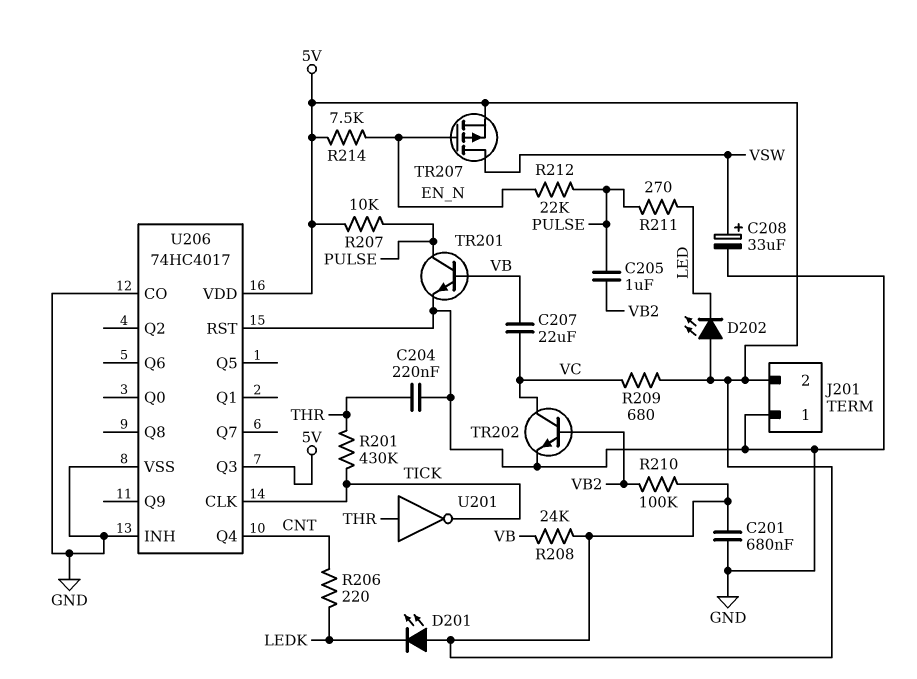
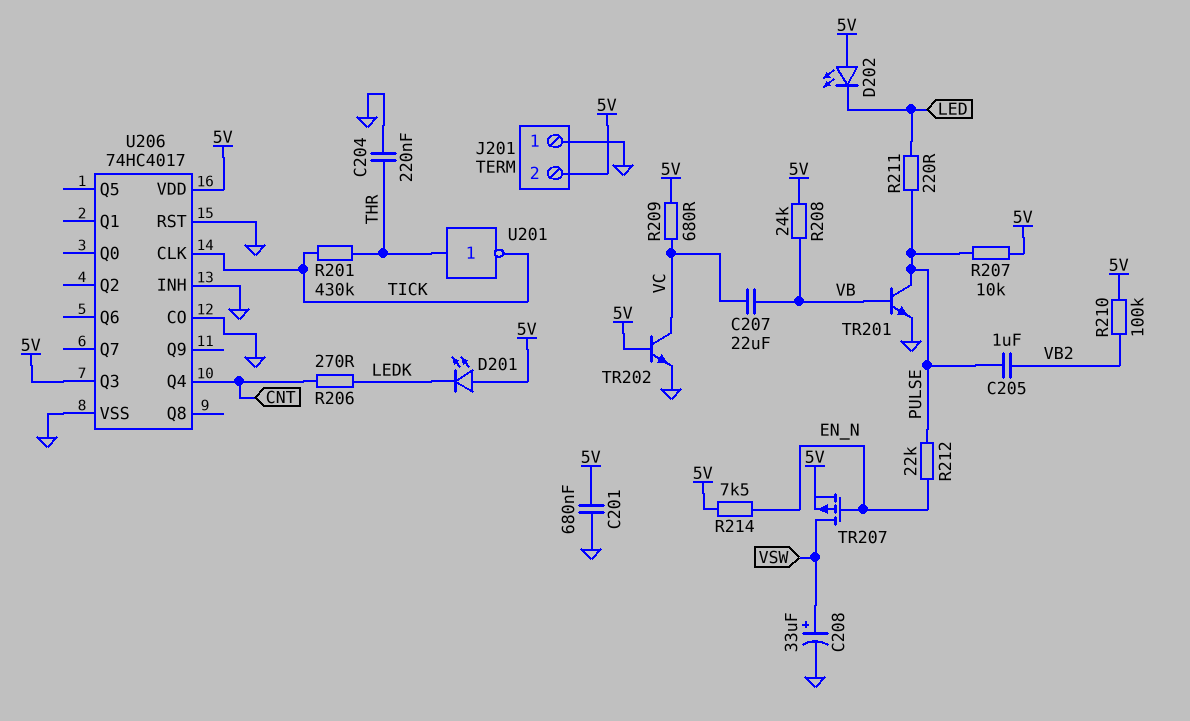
R206: 220 (CNT, LEDK) -> 270 (CNT, LEDK)
R211: 270 (LED, PULSE) -> 220 (LED, PULSE)
TR202: NPN (B VB2, C VC, E GND) -> NPN (B 5V, C VC, E GND)

